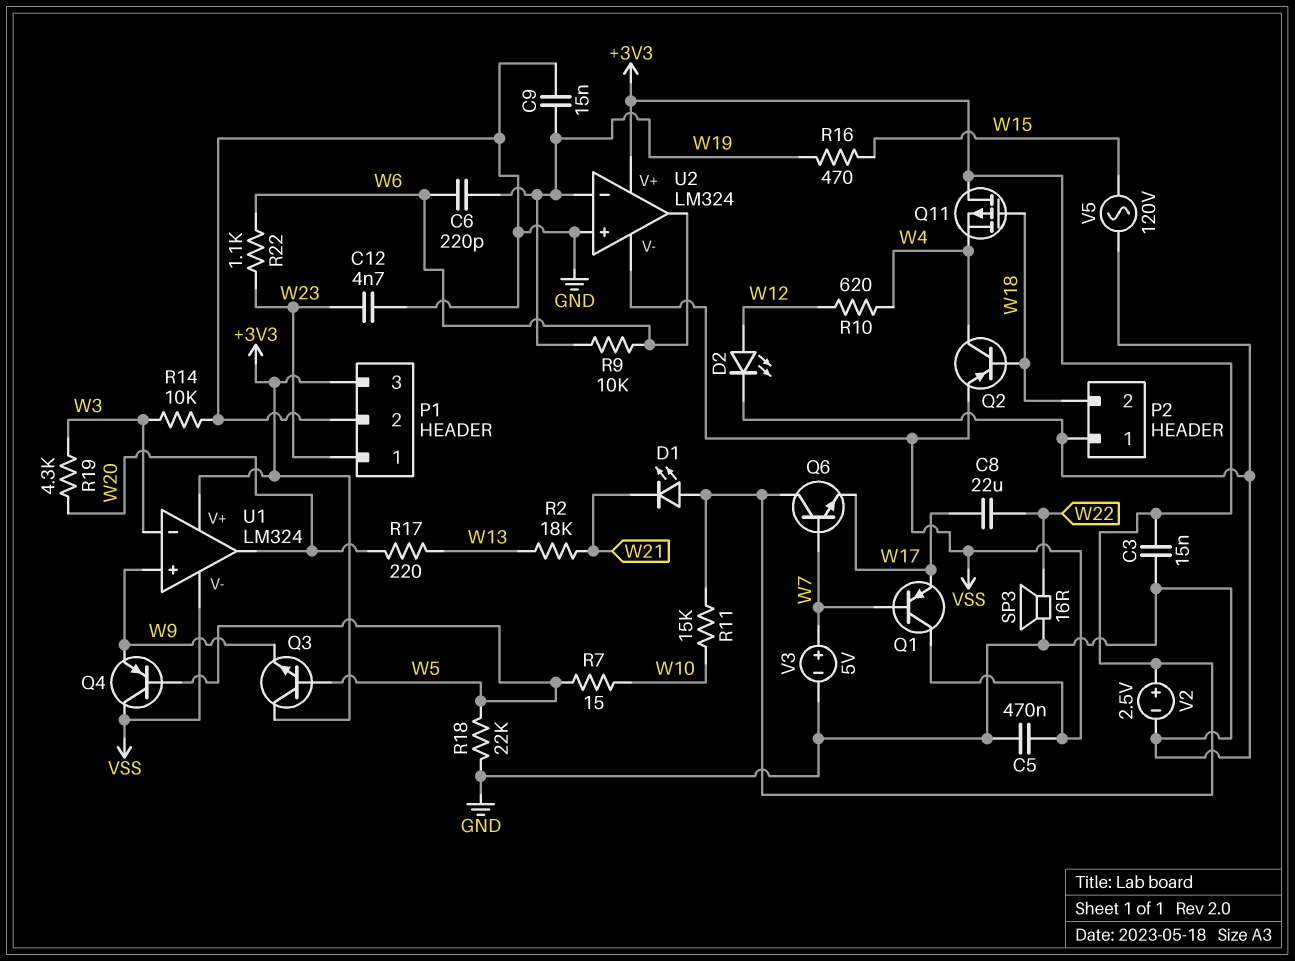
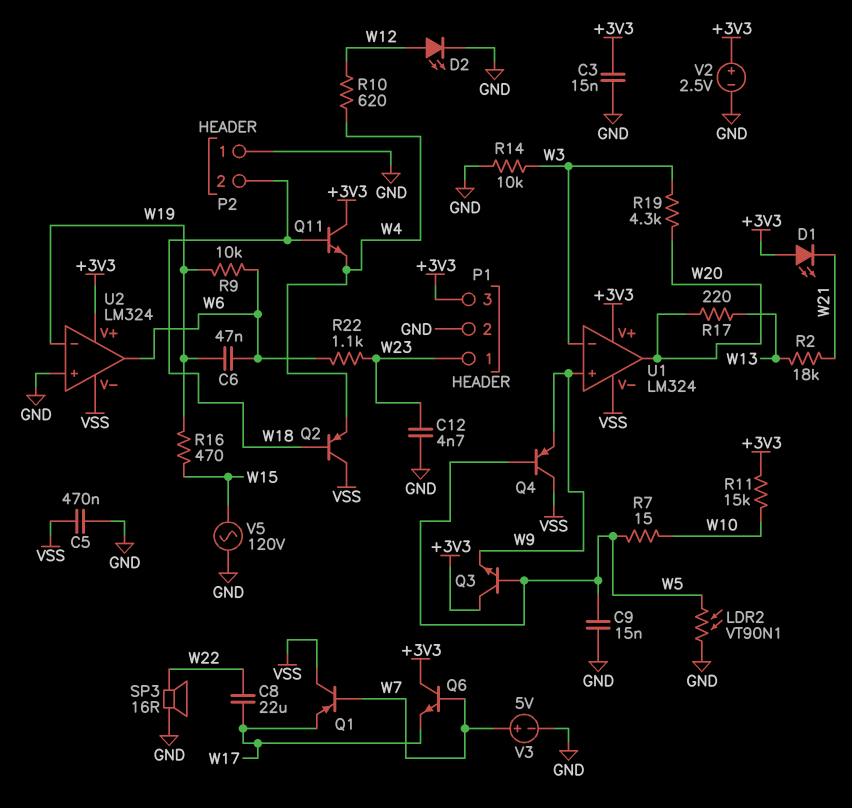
C6: 220pF (W6, W19) -> 47nF (W6, W19)
C9: 15nF (GND, W19) -> 15nF (GND, W5)
LDR2: none -> VT90N1 (GND, W5)
Q2: PNP (B W18, C W4, E VSS) -> PNP (B W18, C VSS, E W4)
Q11: PMOS (G W18, D +3V3, S W4) -> NPN (B W18, C +3V3, E W4)
R18: 22k (GND, W5) -> none

